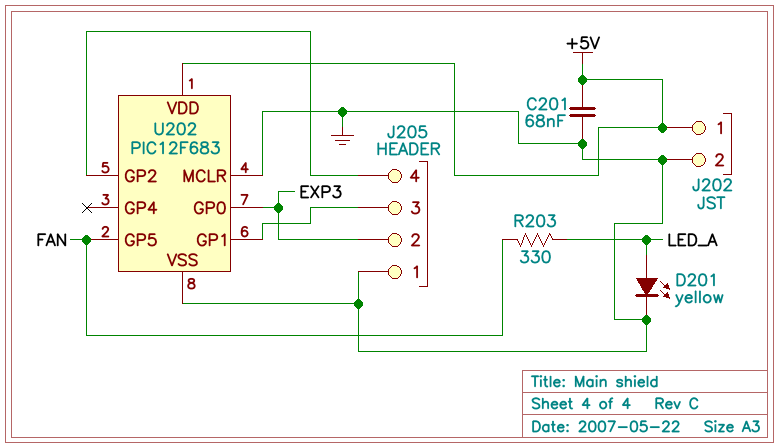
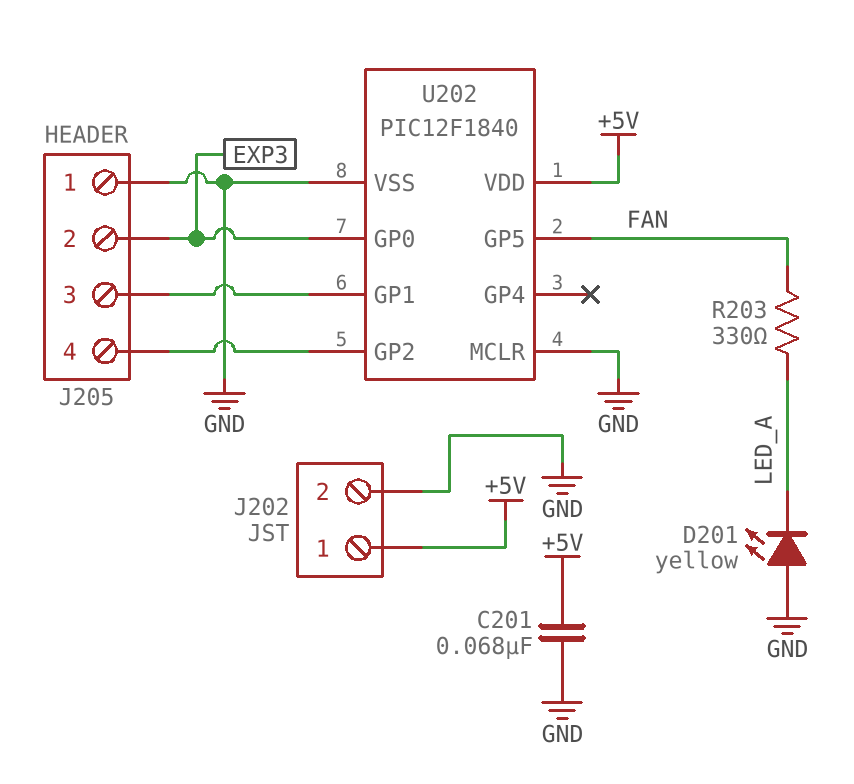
D201: LED yellow (A LED_A, K GND) -> LED yellow (A GND, K LED_A)
U202: PIC12F683 -> PIC12F1840

